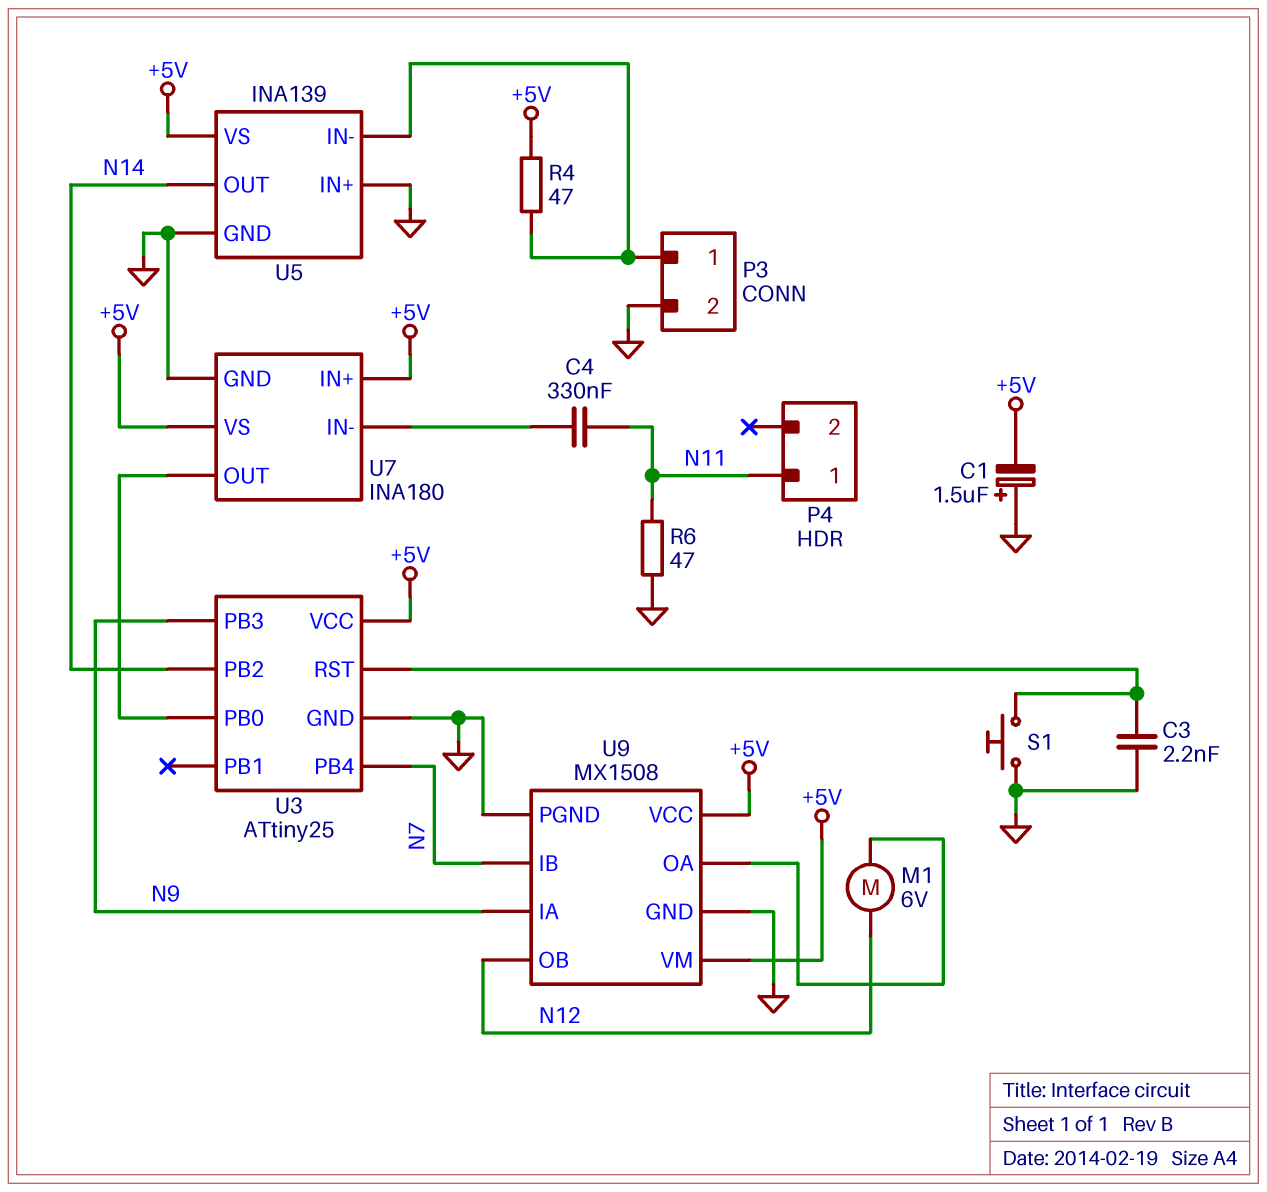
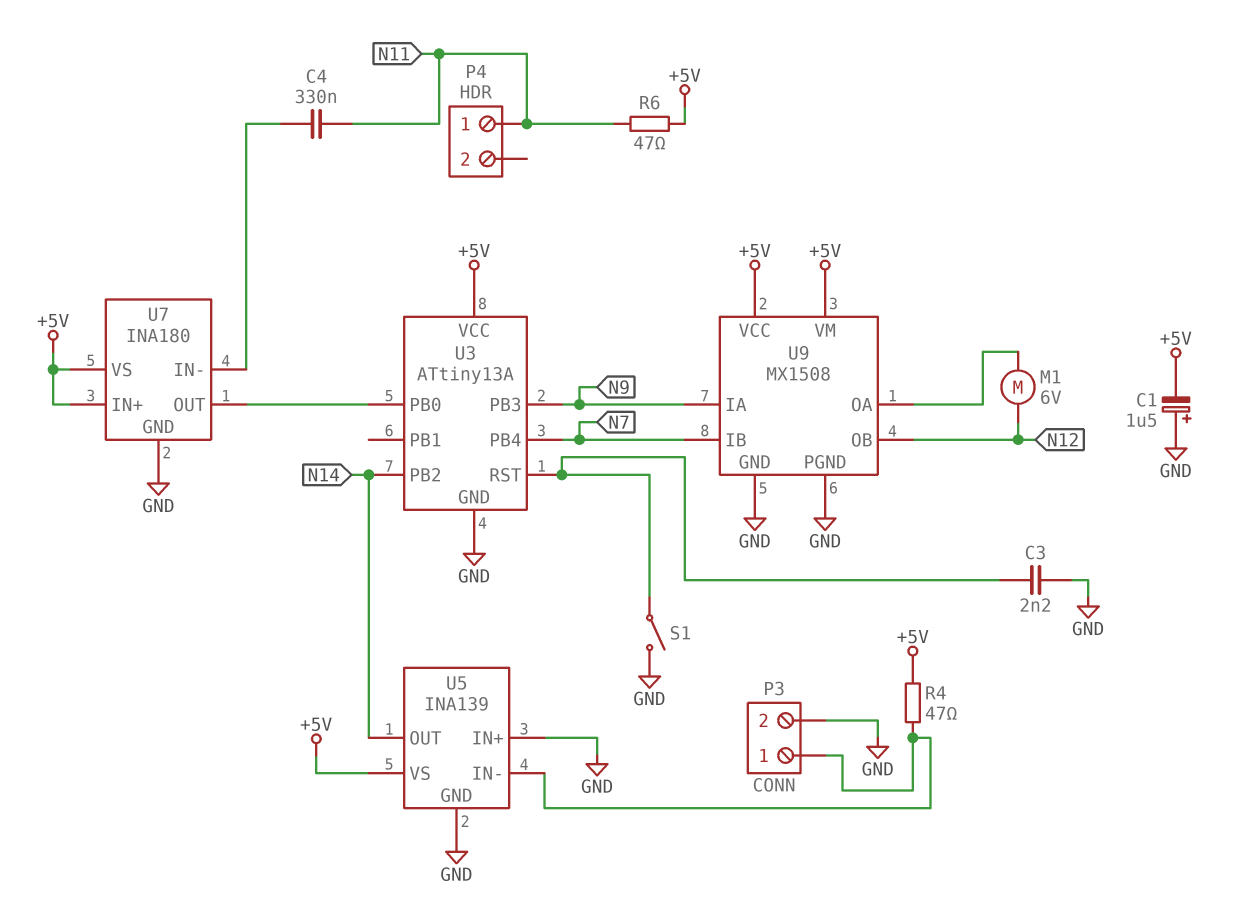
R6: 47 (GND, N11) -> 47 (+5V, N11)
S1: button (GND, U3/RST) -> switch (GND, U3/RST)
U3: ATtiny25 -> ATtiny13A

